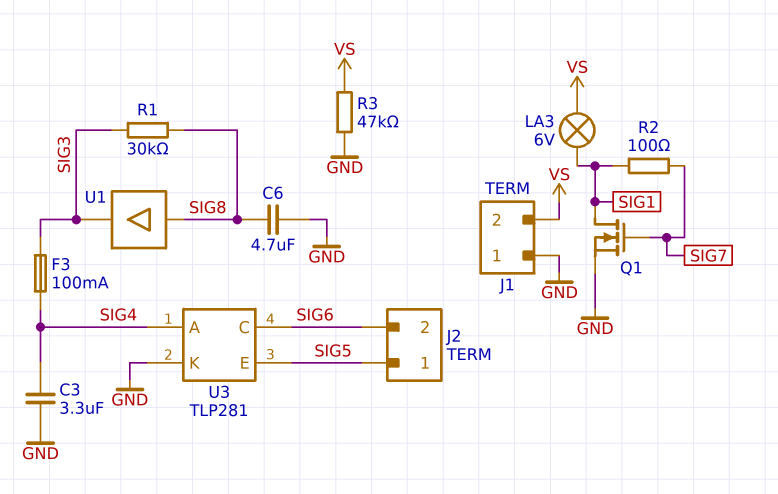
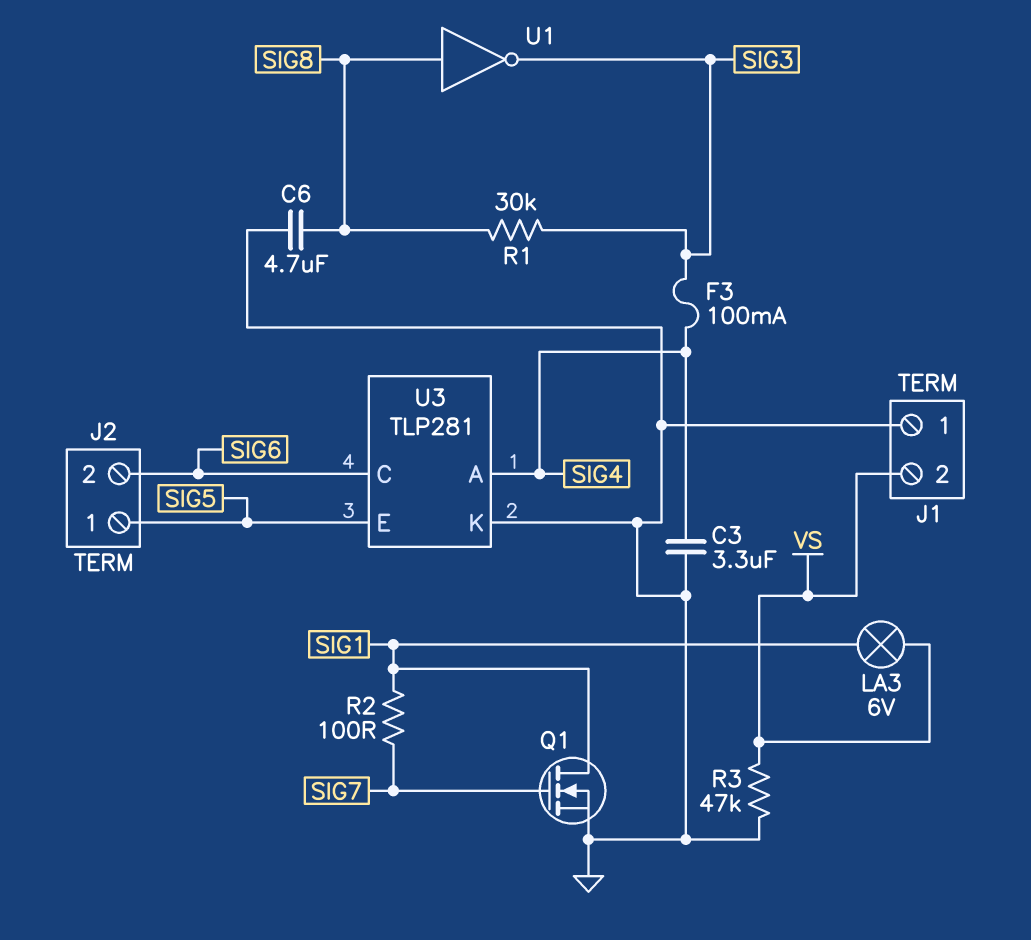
U1: buffer (in SIG8, out SIG3) -> NOT (in SIG8, out SIG3)

